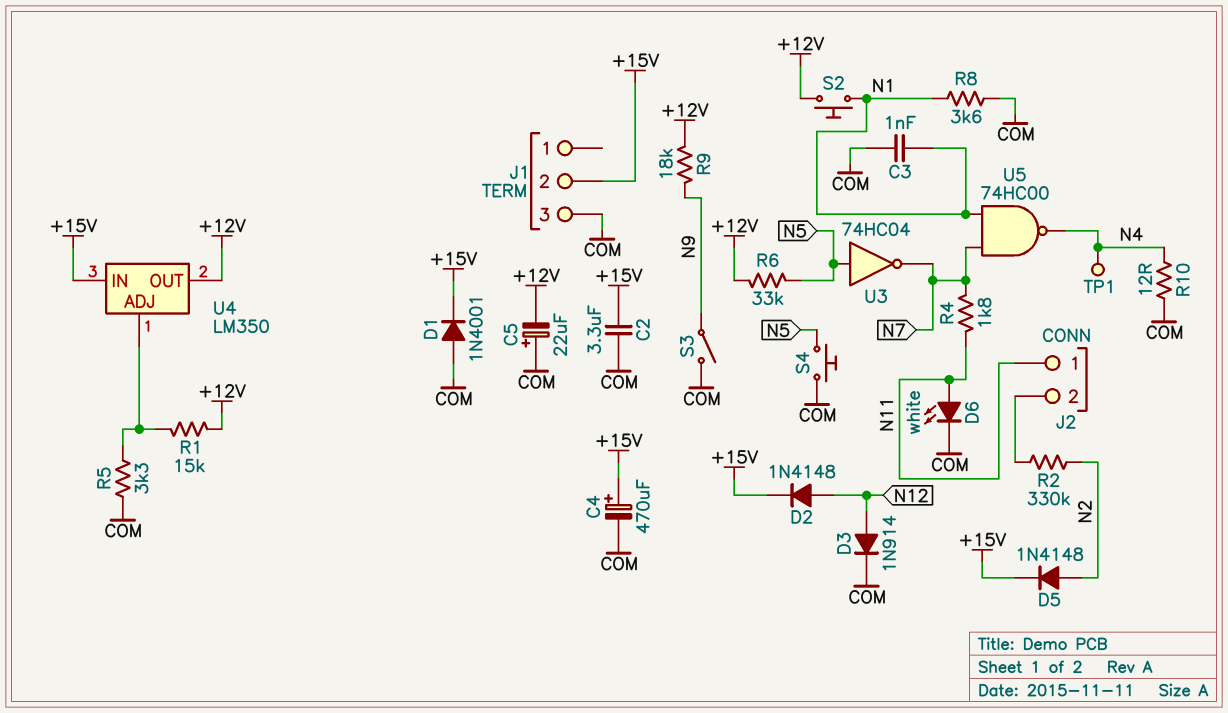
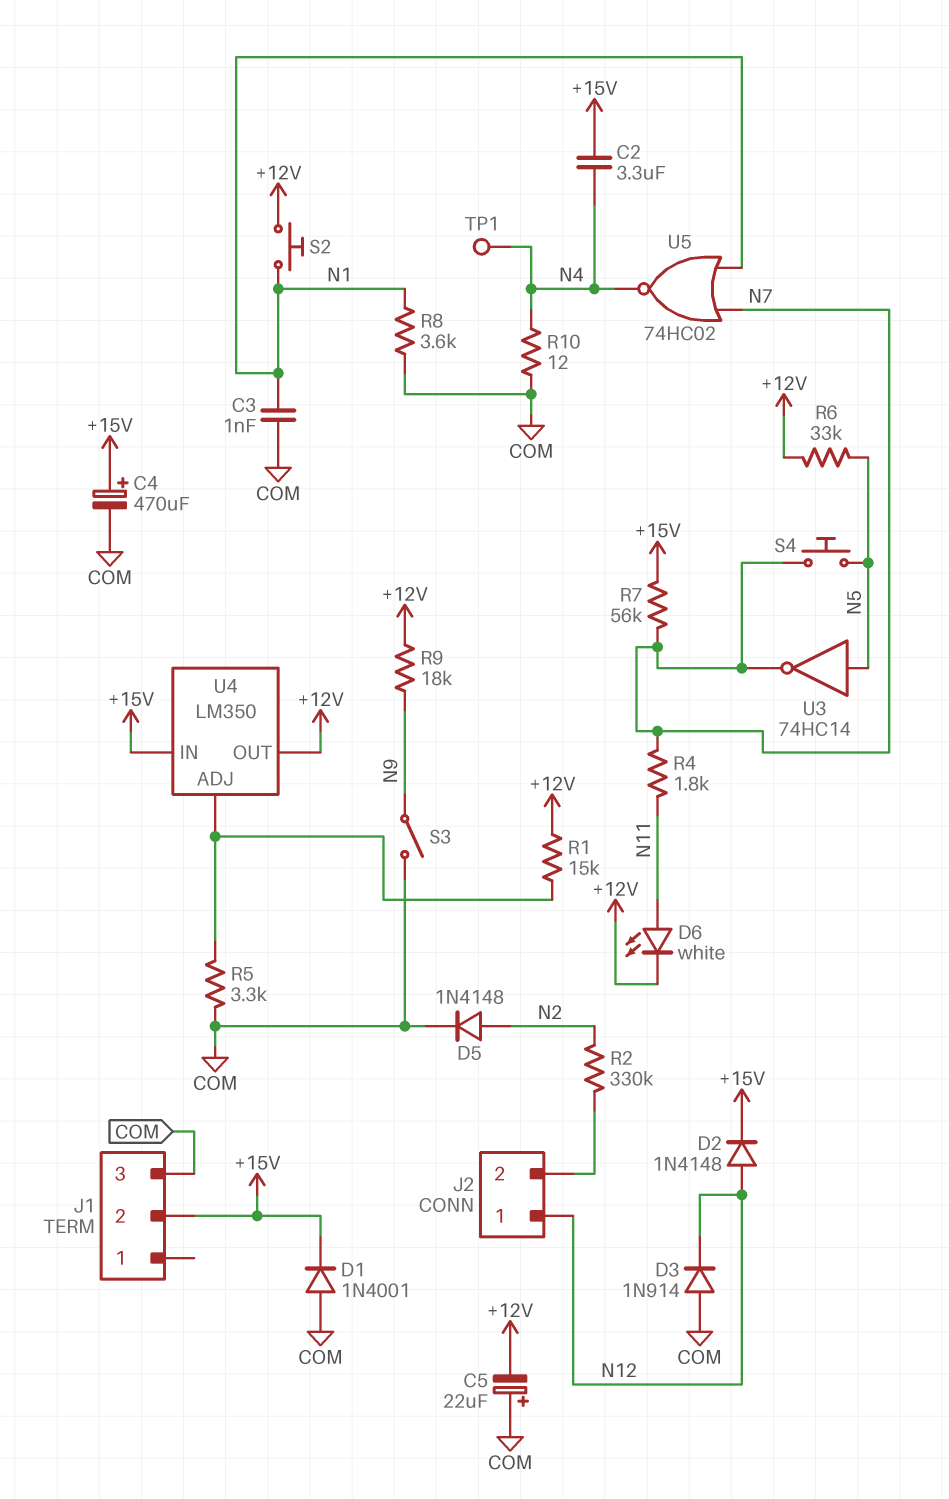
C2: 3.3uF (+15V, COM) -> 3.3uF (+15V, N4)
D3: diode 1N914 (A N12, K COM) -> diode 1N914 (A COM, K N12)
D5: diode 1N4148 (A N2, K +15V) -> diode 1N4148 (A N2, K COM)
D6: LED white (A N11, K COM) -> LED white (A N11, K +12V)
J2 pin 1: N11 -> N12
R7: none -> 56k (+15V, N7)
S4: button (COM, N5) -> button (N5, N7)
U3: NOT 74HC04 (in N5, out N7) -> NOT 74HC14 (in N5, out N7)
U5: NAND 74HC00 (in N1, in N7, out N4) -> NOR 74HC02 (in N1, in N7, out N4)

